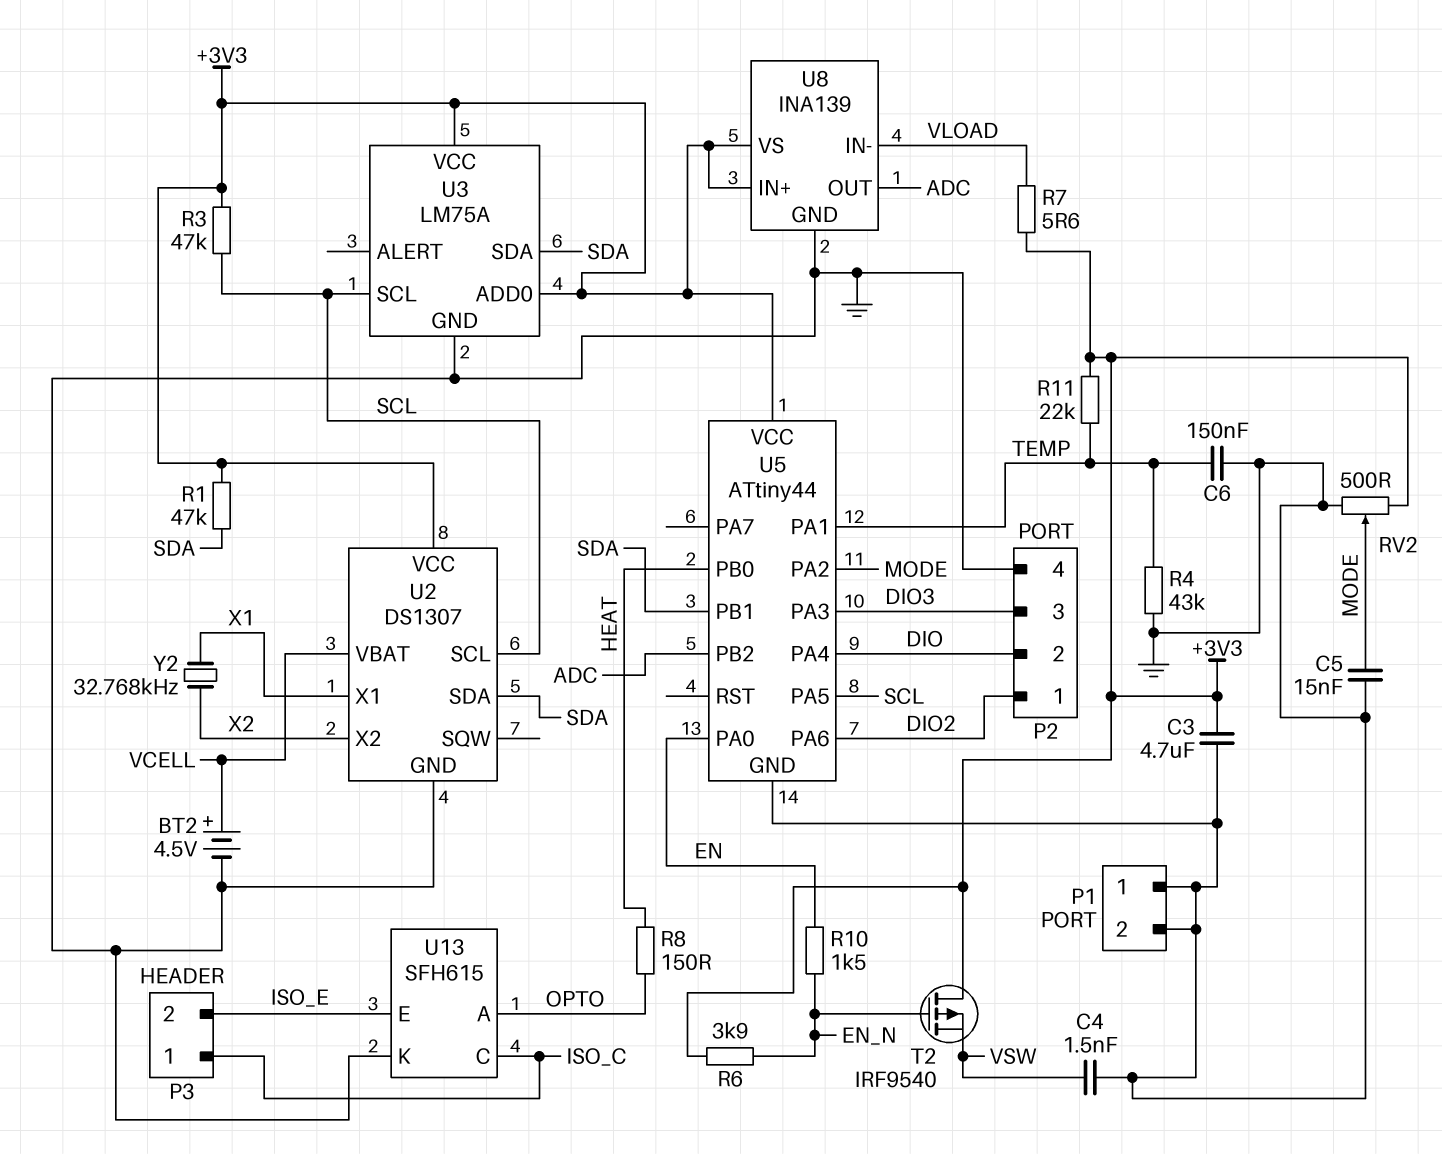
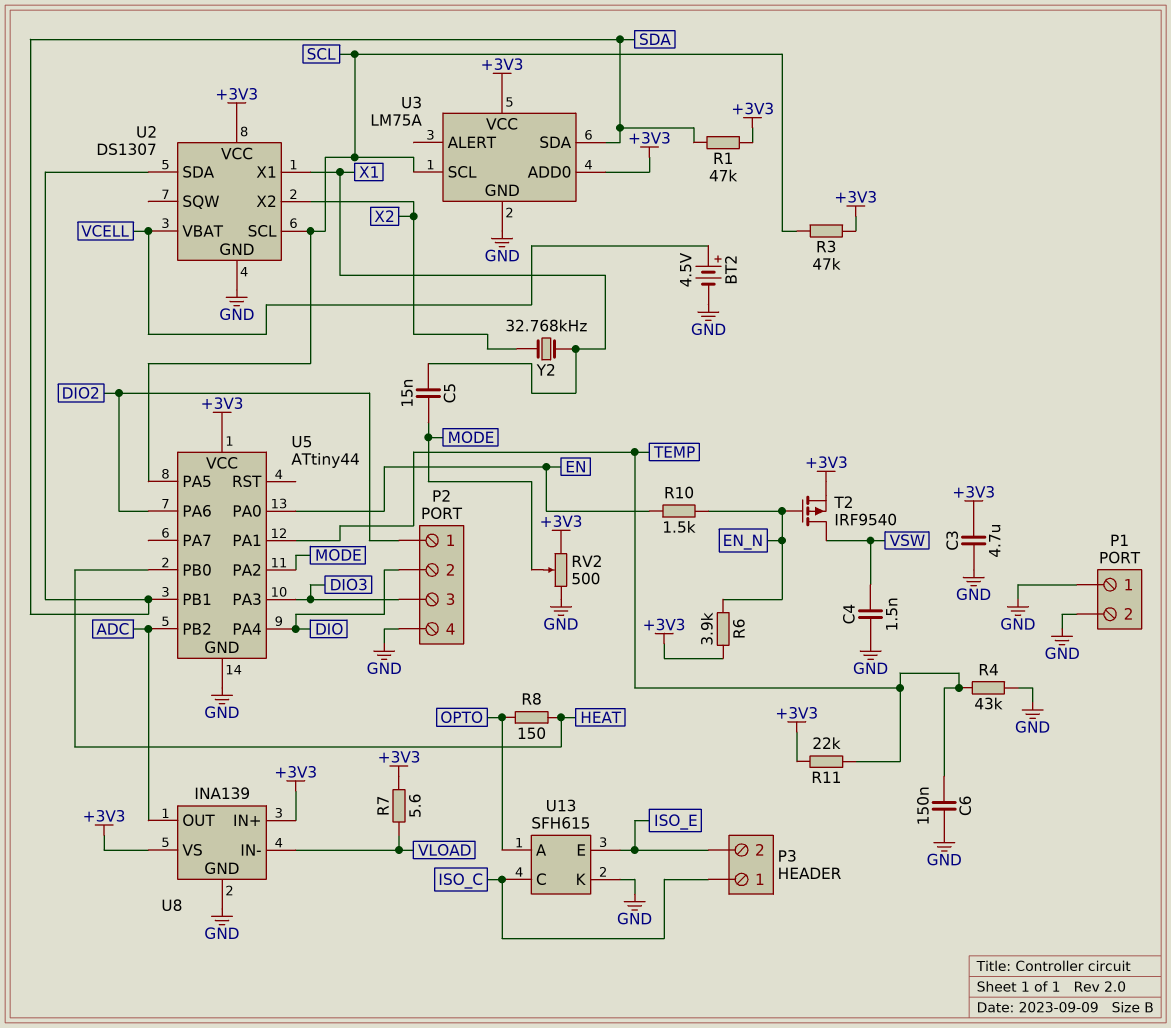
C5: 15nF (GND, MODE) -> 15nF (MODE, X1)
T2: PMOS IRF9540 (G EN_N, D +3V3, S VSW) -> PMOS IRF9540 (G EN_N, D VSW, S +3V3)

